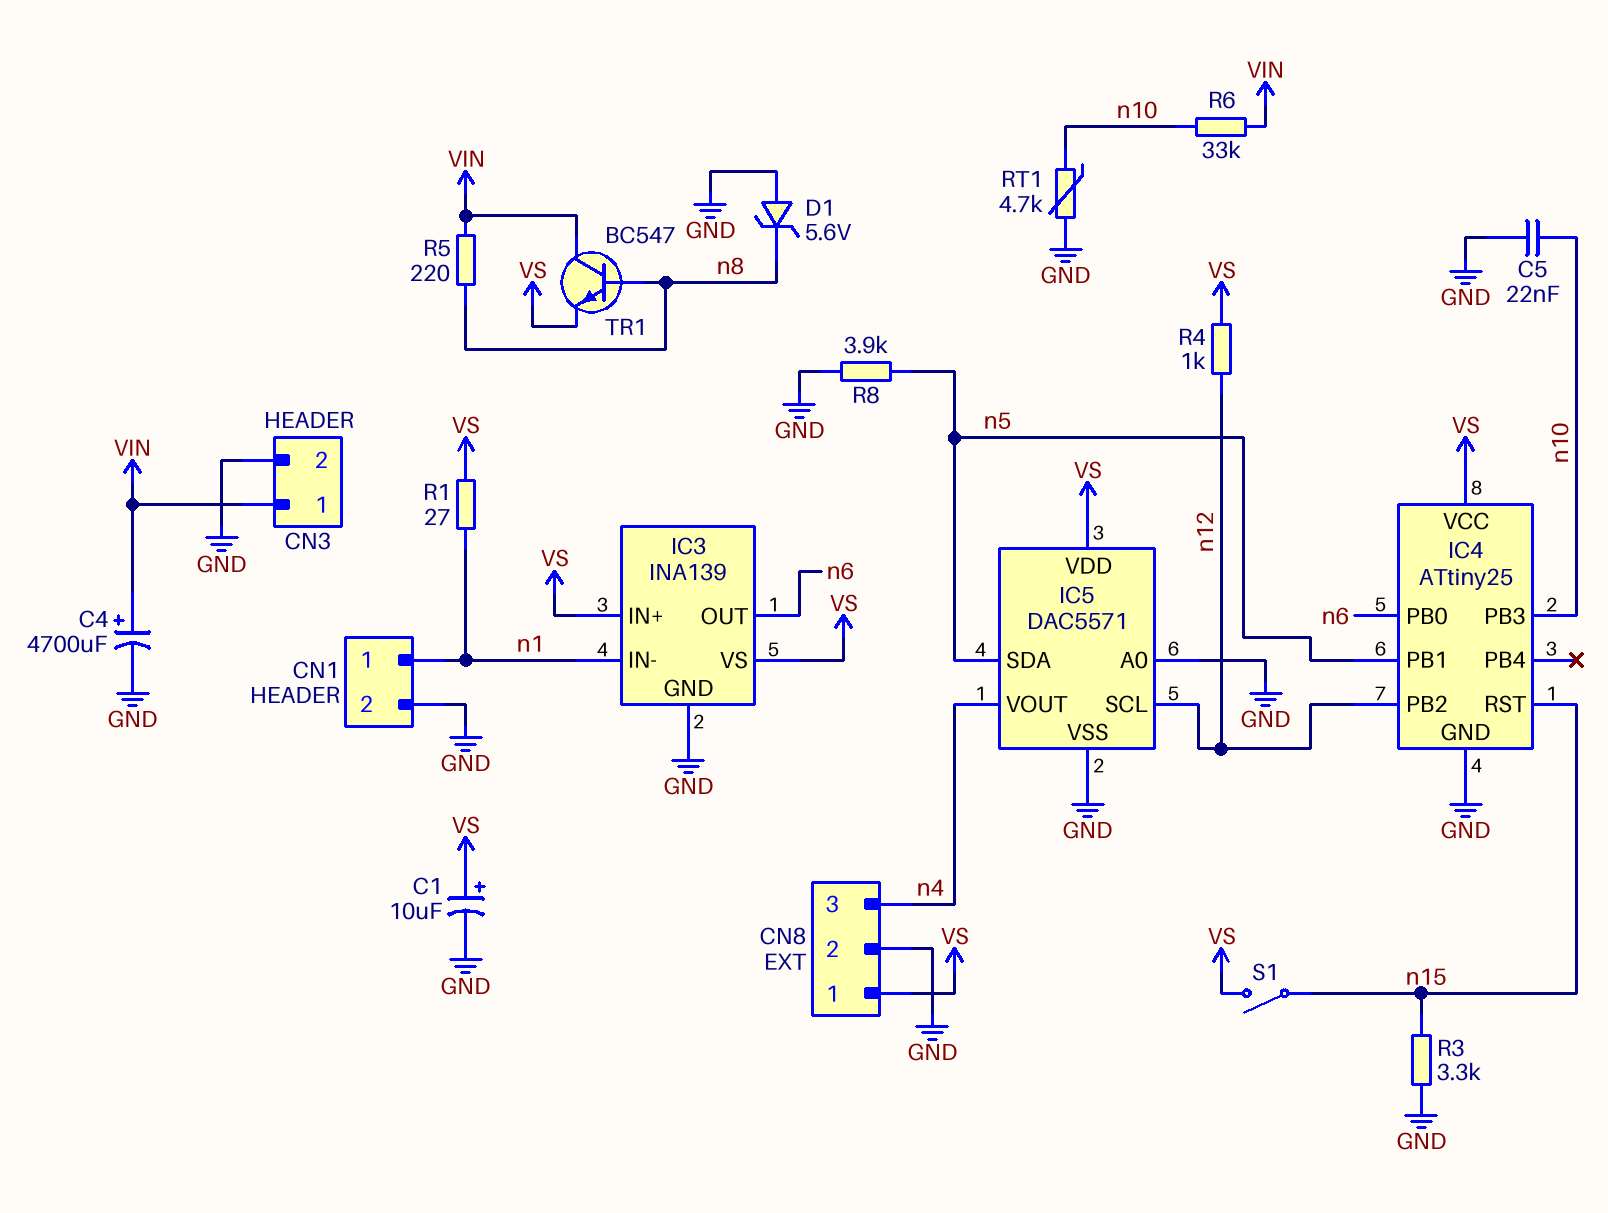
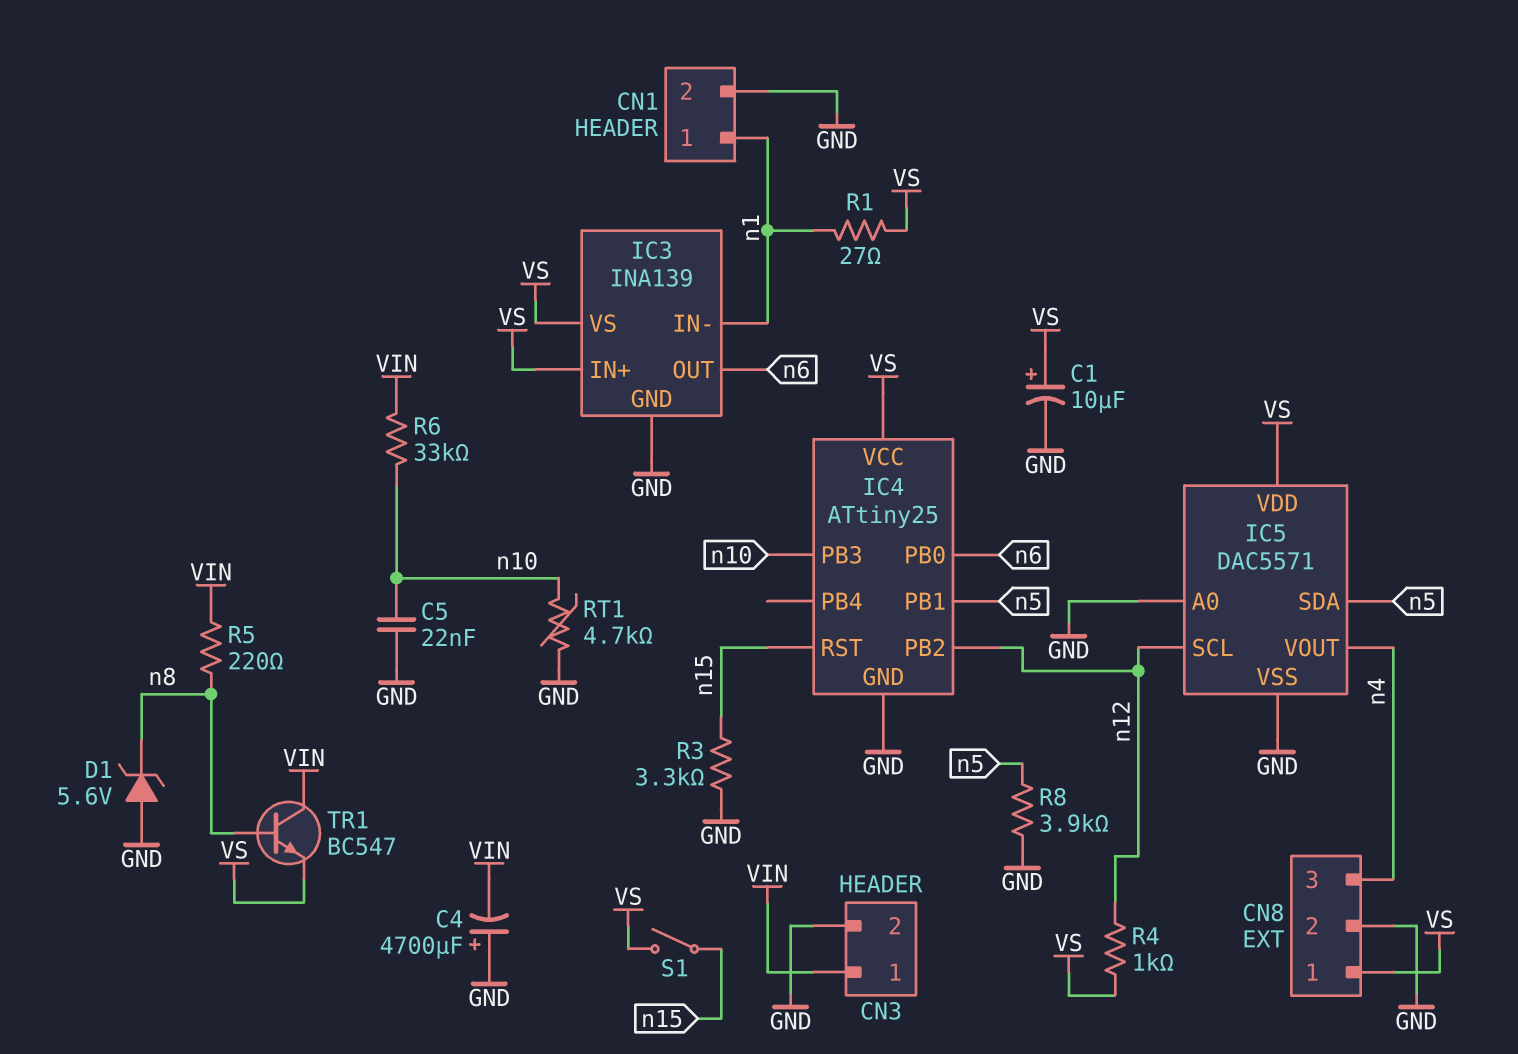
C4: 4700uF (plus VIN, minus GND) -> 4700uF (plus GND, minus VIN)

